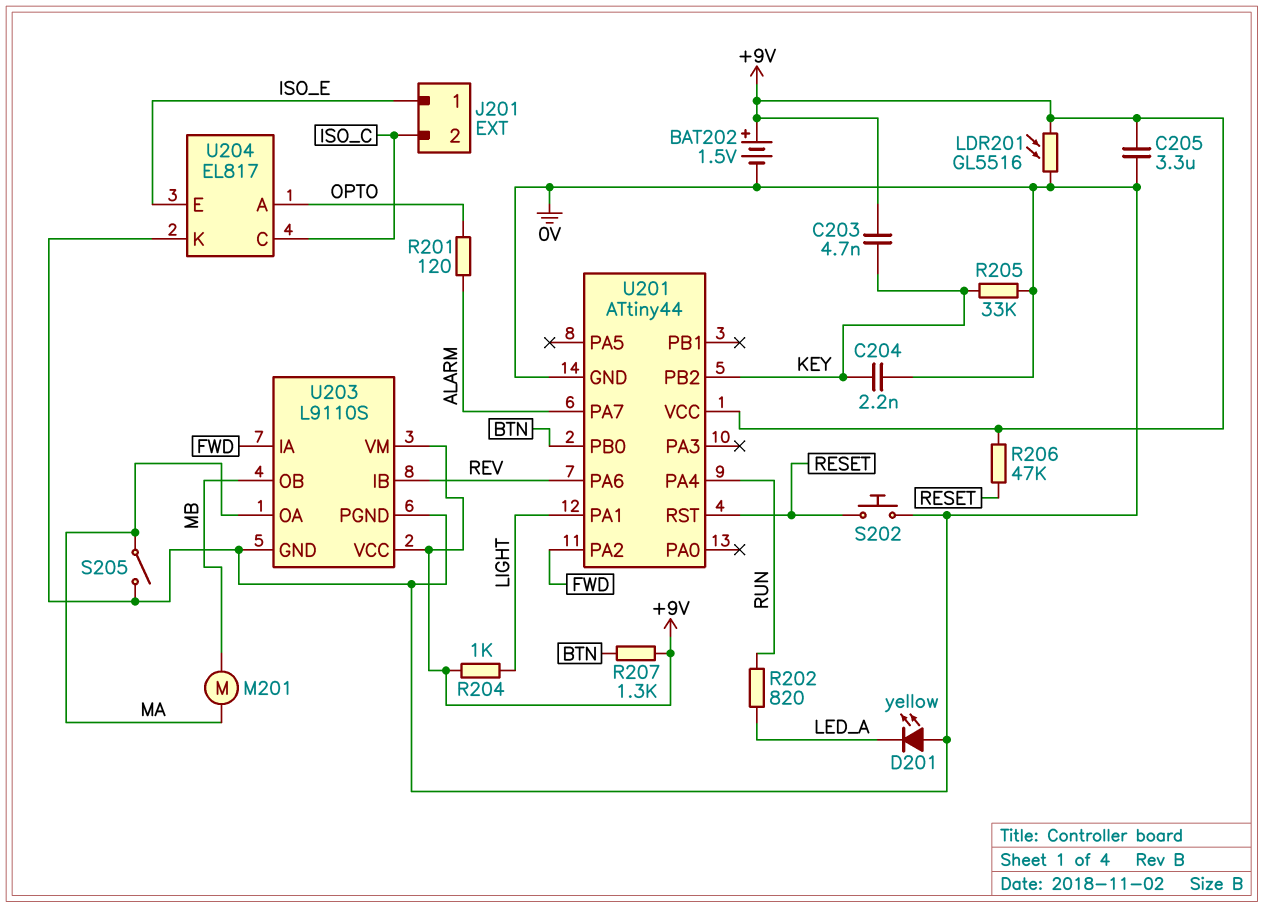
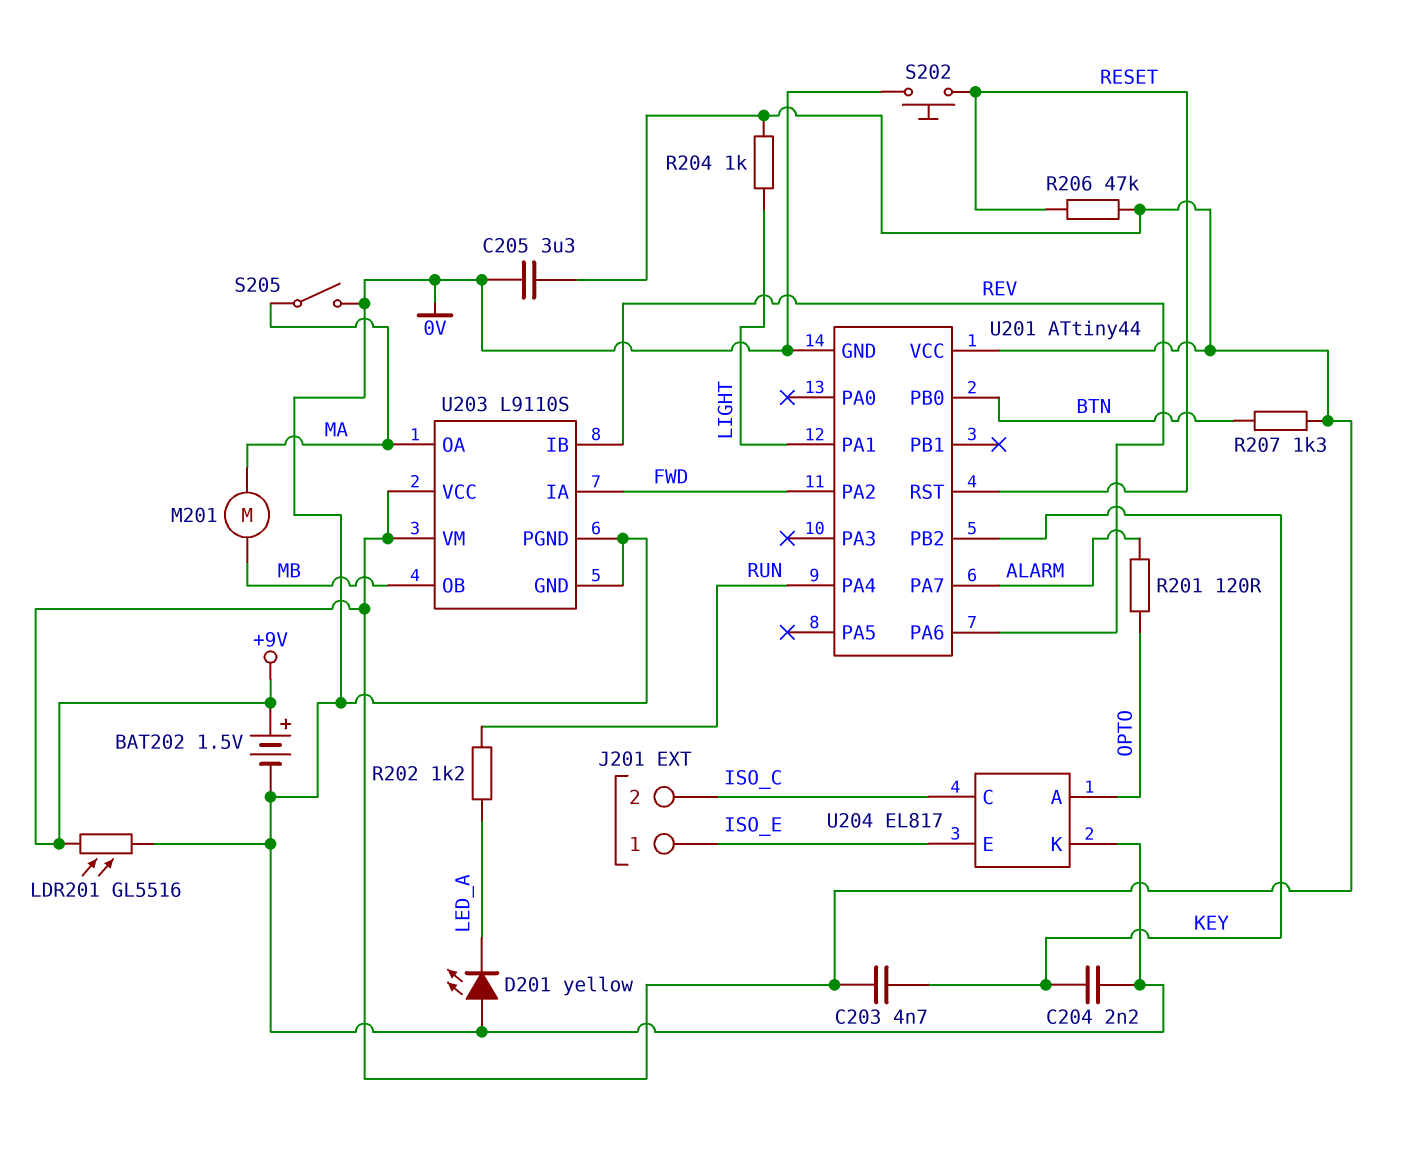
R202: 820 (LED_A, RUN) -> 1.2k (LED_A, RUN)
R205: 33k (0V, KEY) -> none

